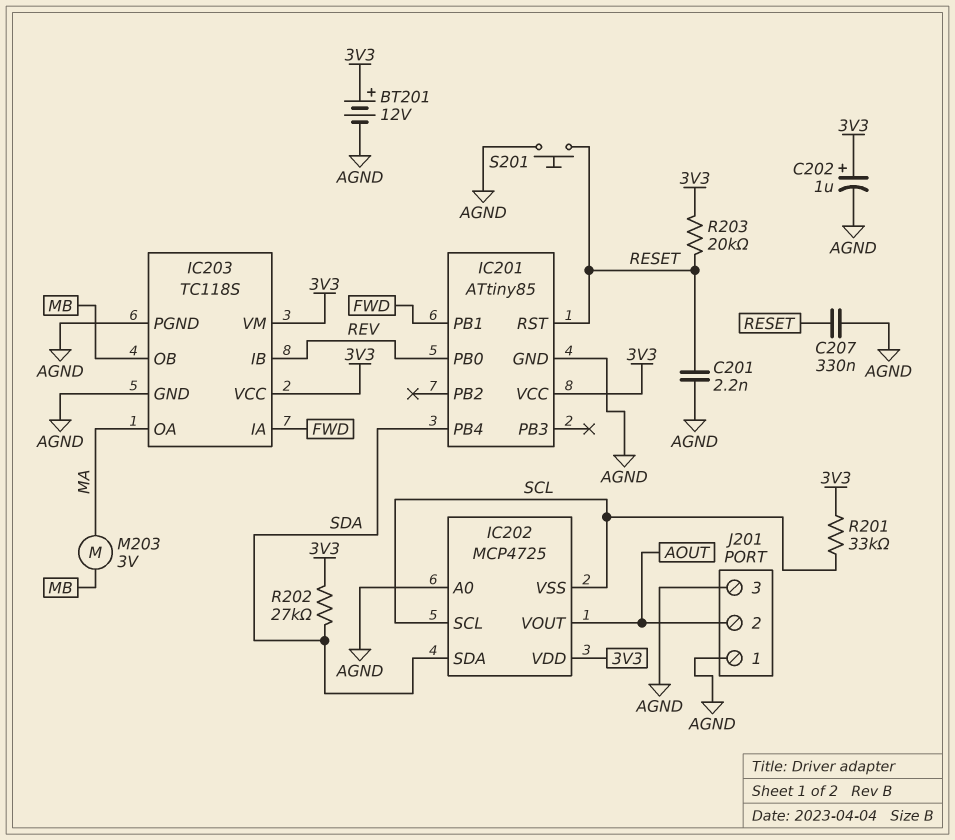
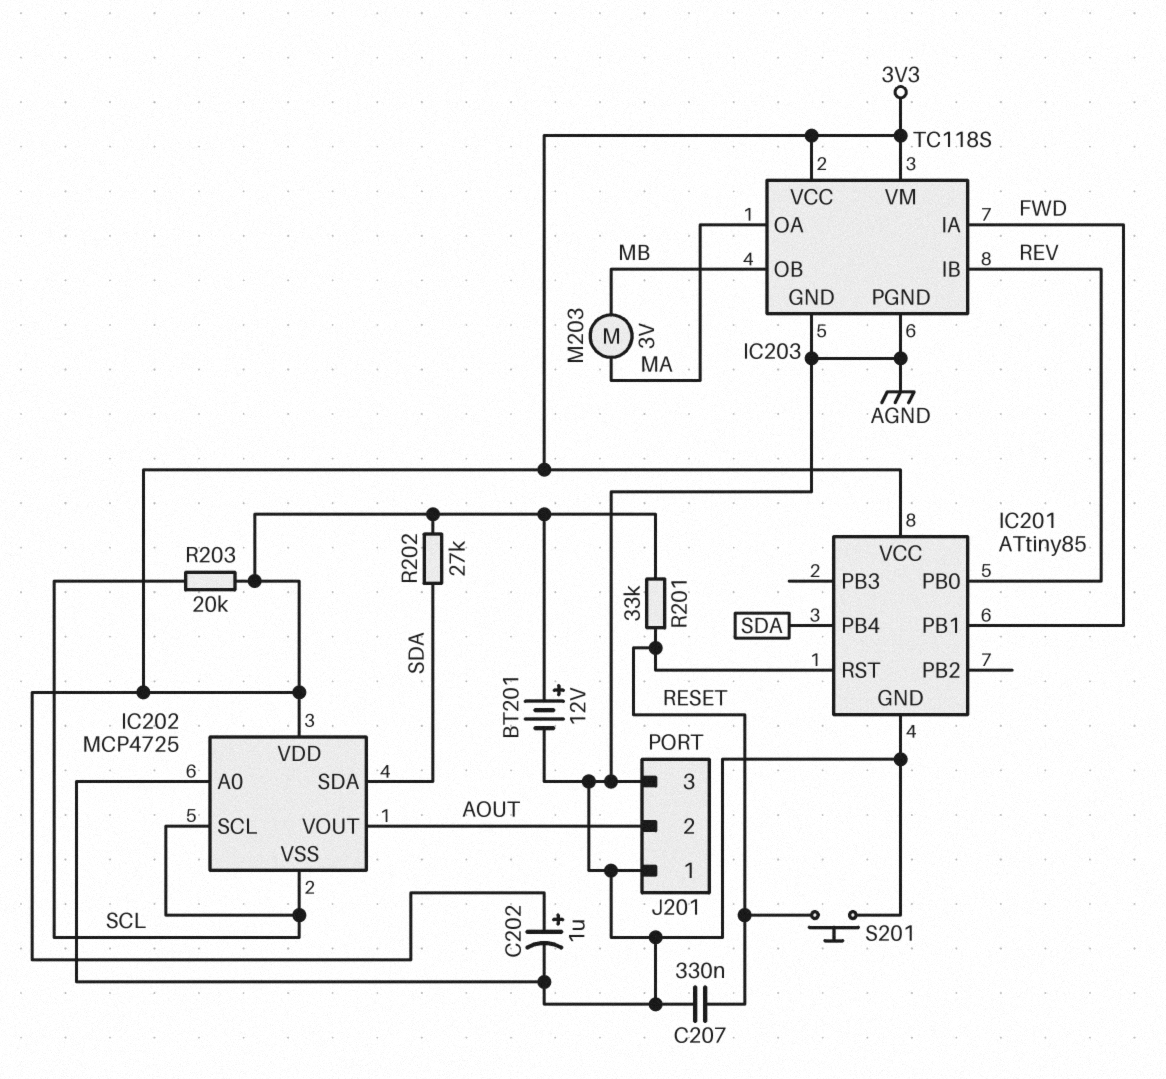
C201: 2.2nF (AGND, RESET) -> none
R201: 33k (3V3, SCL) -> 33k (3V3, RESET)
R203: 20k (3V3, RESET) -> 20k (3V3, SCL)

